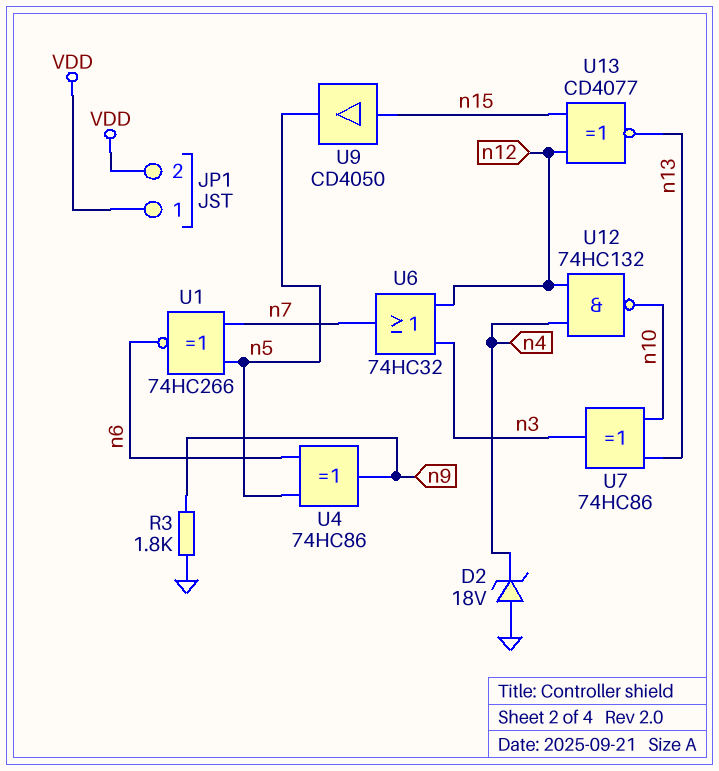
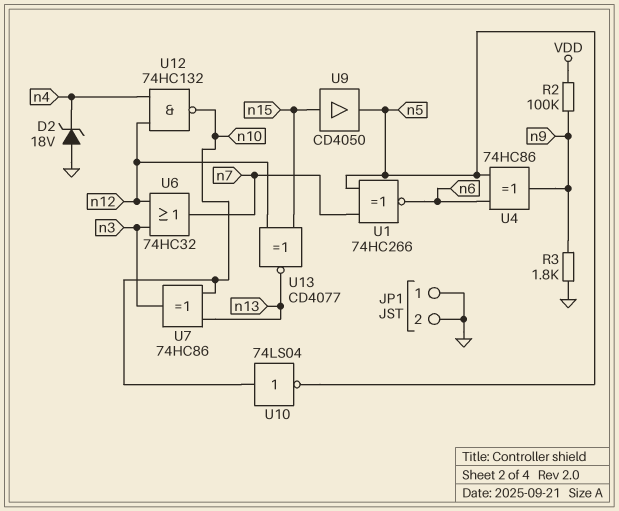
JP1 pin 1: VDD -> GND
JP1 pin 2: VDD -> GND
R2: none -> 100k (VDD, n9)
U10: none -> NOT 74LS04 (in n10, out n5)

